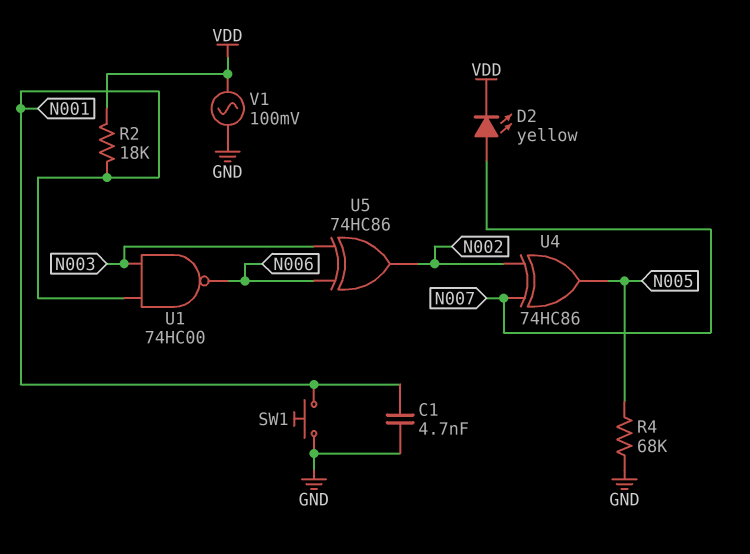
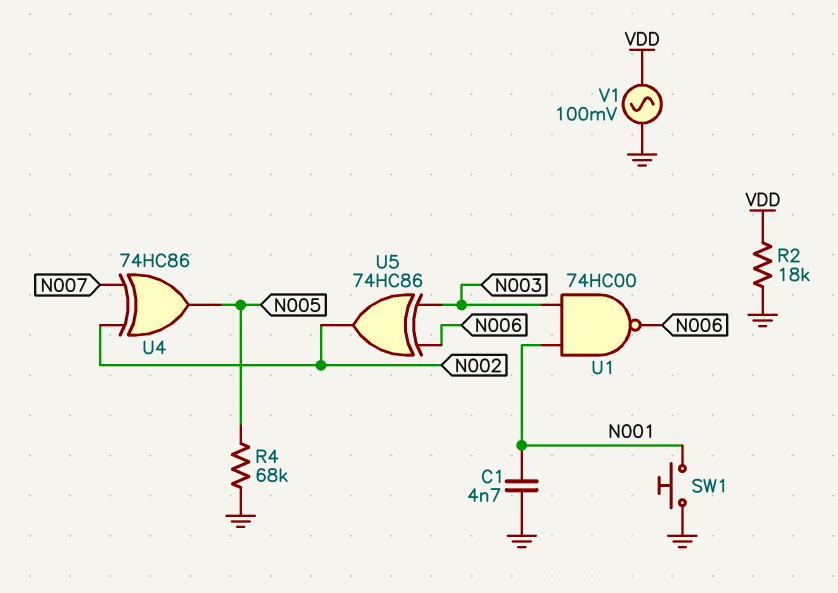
D2: LED yellow (A N007, K VDD) -> none
R2: 18k (N001, VDD) -> 18k (GND, VDD)

